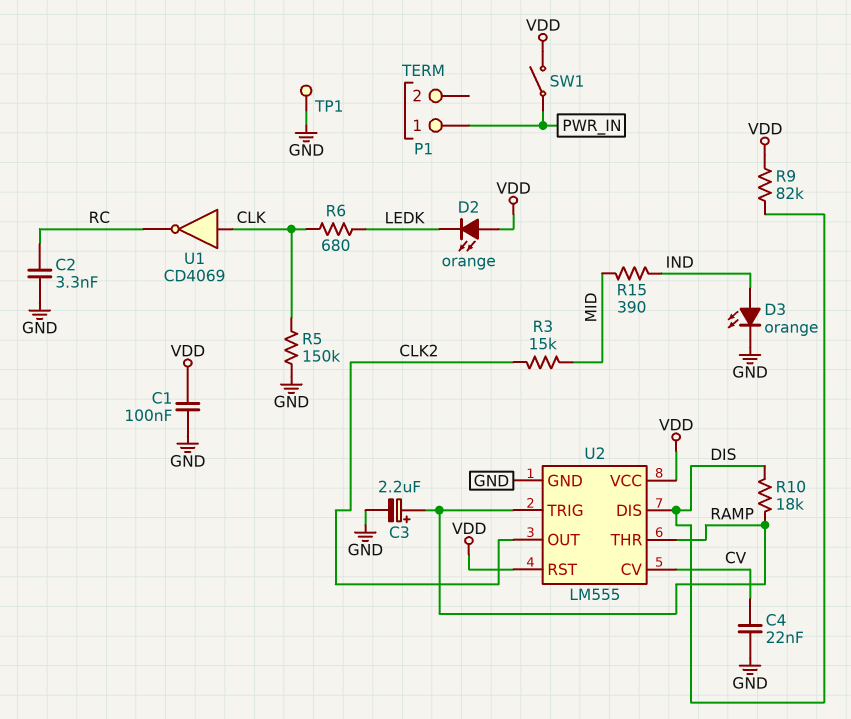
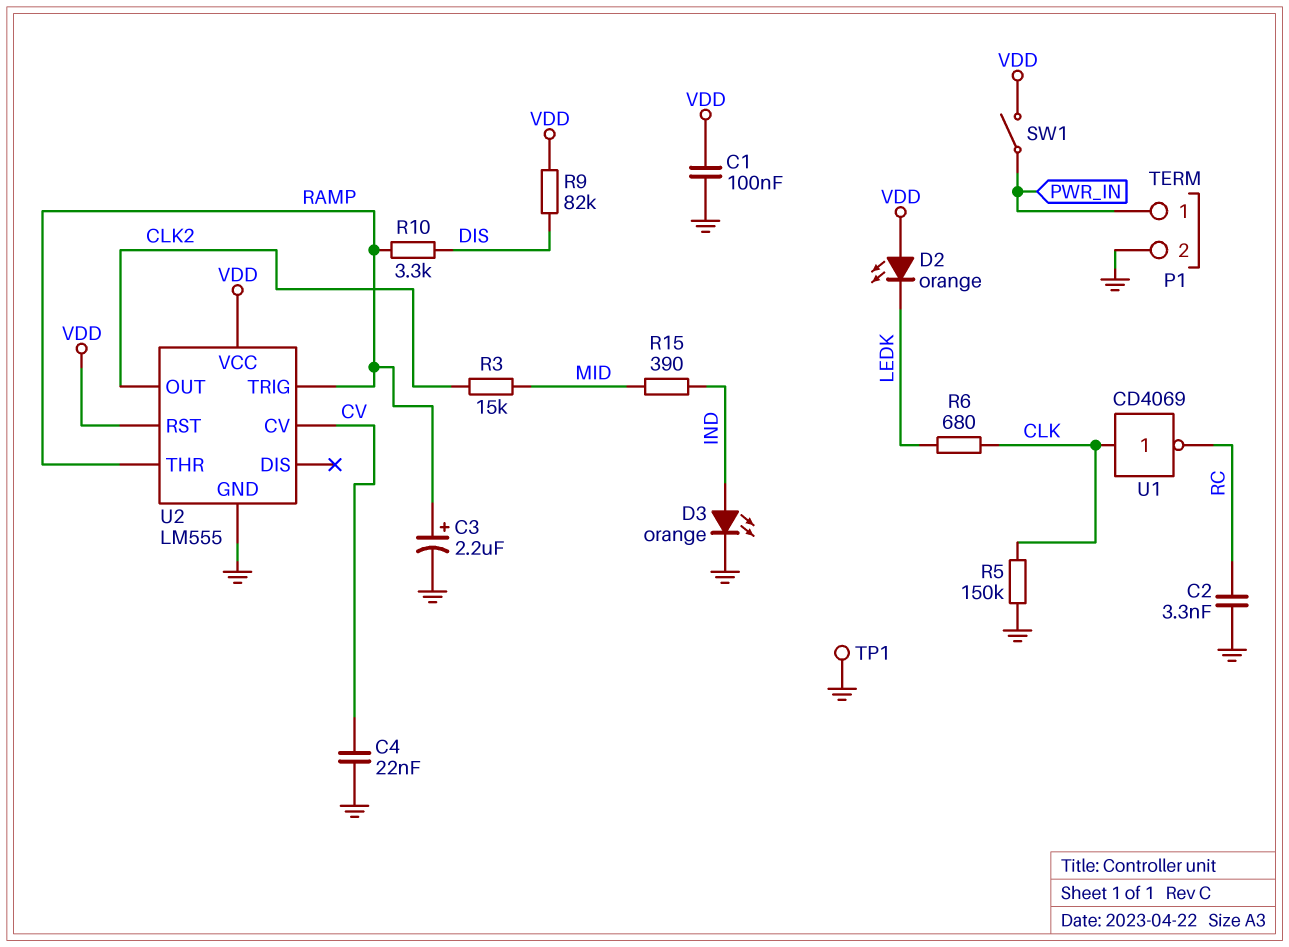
P1 pin 2: none -> GND
R10: 18k (DIS, RAMP) -> 3.3k (DIS, RAMP)
U2 pin DIS: DIS -> none

